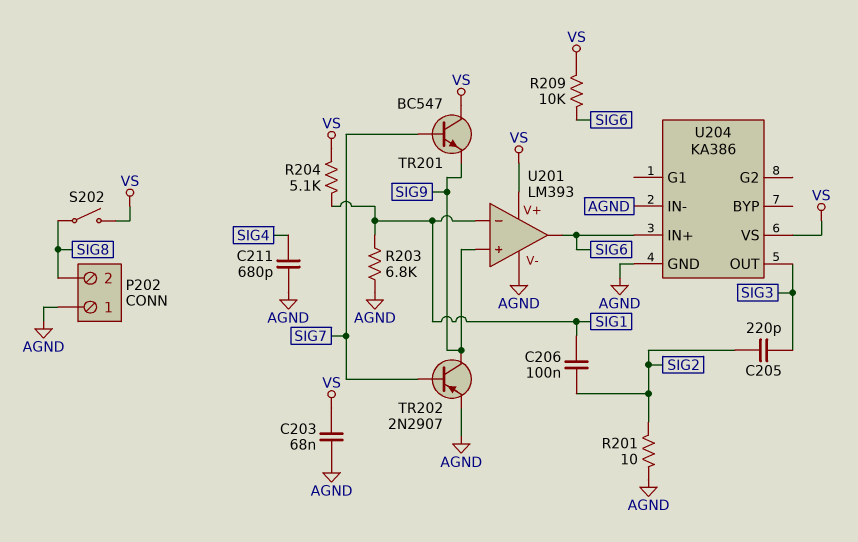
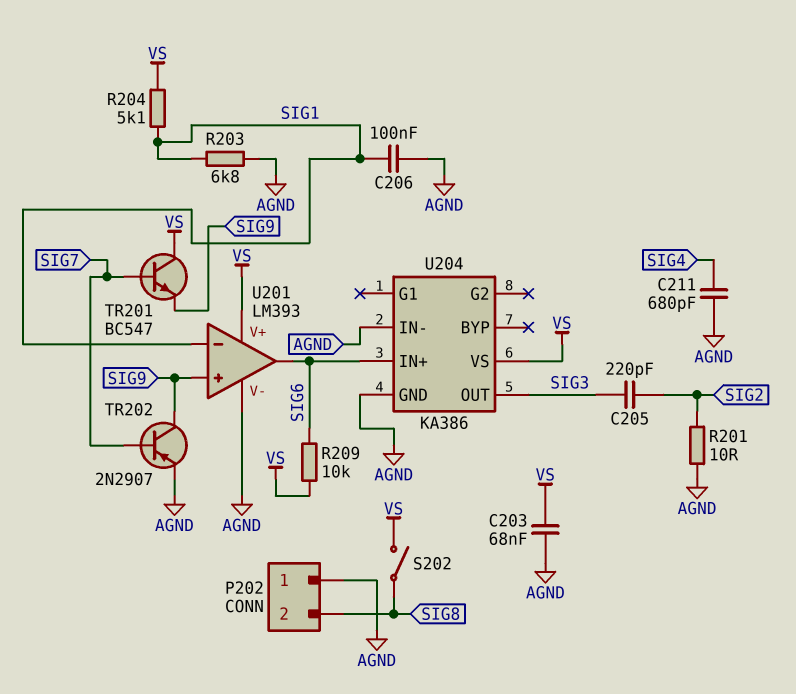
C206: 100nF (SIG1, SIG2) -> 100nF (AGND, SIG1)

